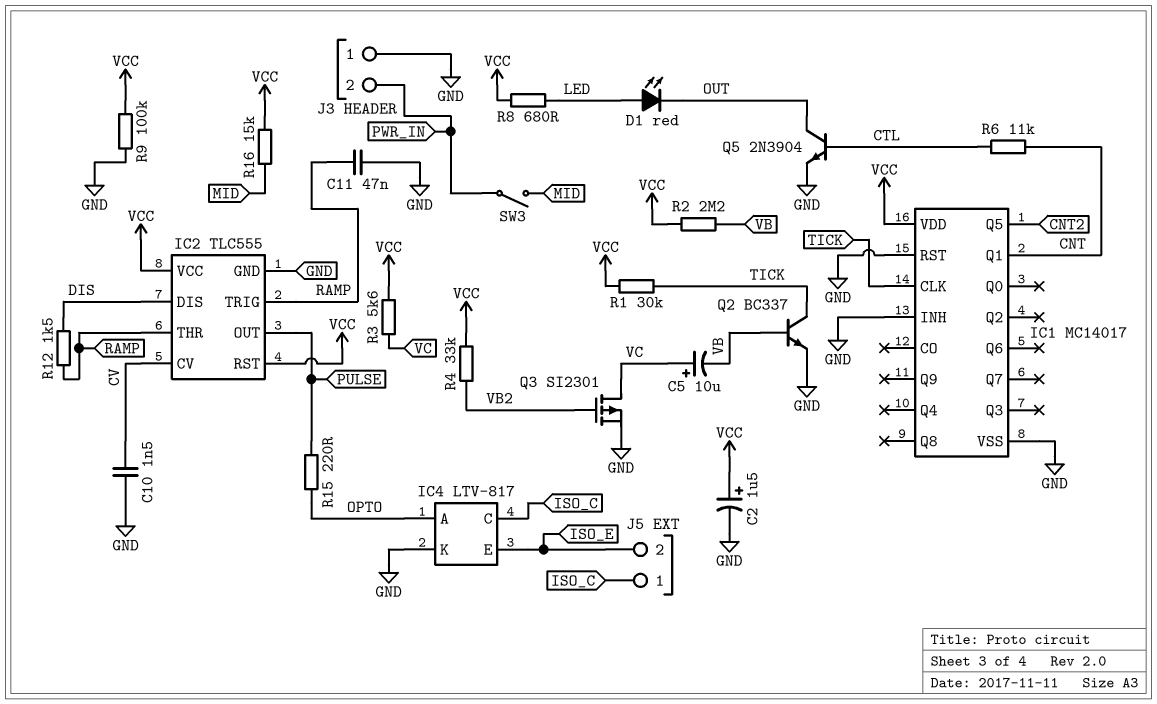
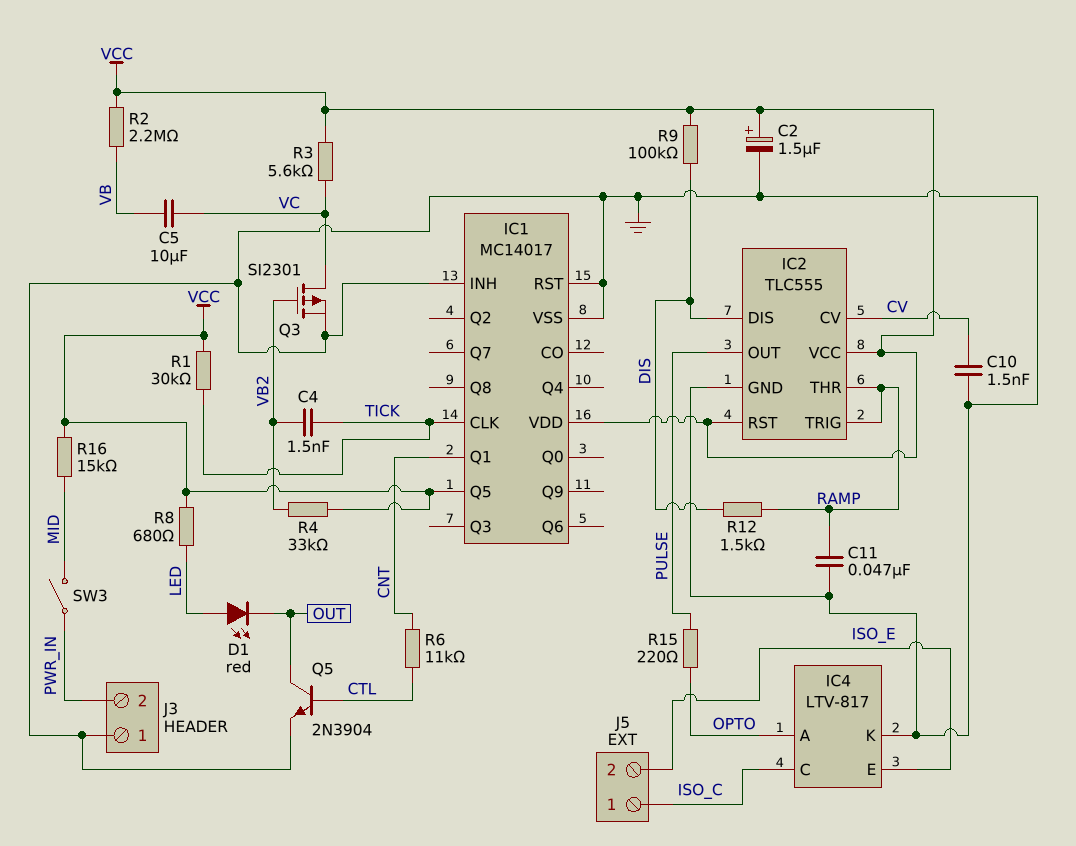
C4: none -> 1.5nF (TICK, VB2)
C5: 10uF (plus VC, minus VB) -> 10uF (VB, VC)
IC1 pin Q5: CNT2 -> VCC
Q2: NPN BC337 (B VB, C TICK, E GND) -> none
R9: 100k (GND, VCC) -> 100k (DIS, VCC)

